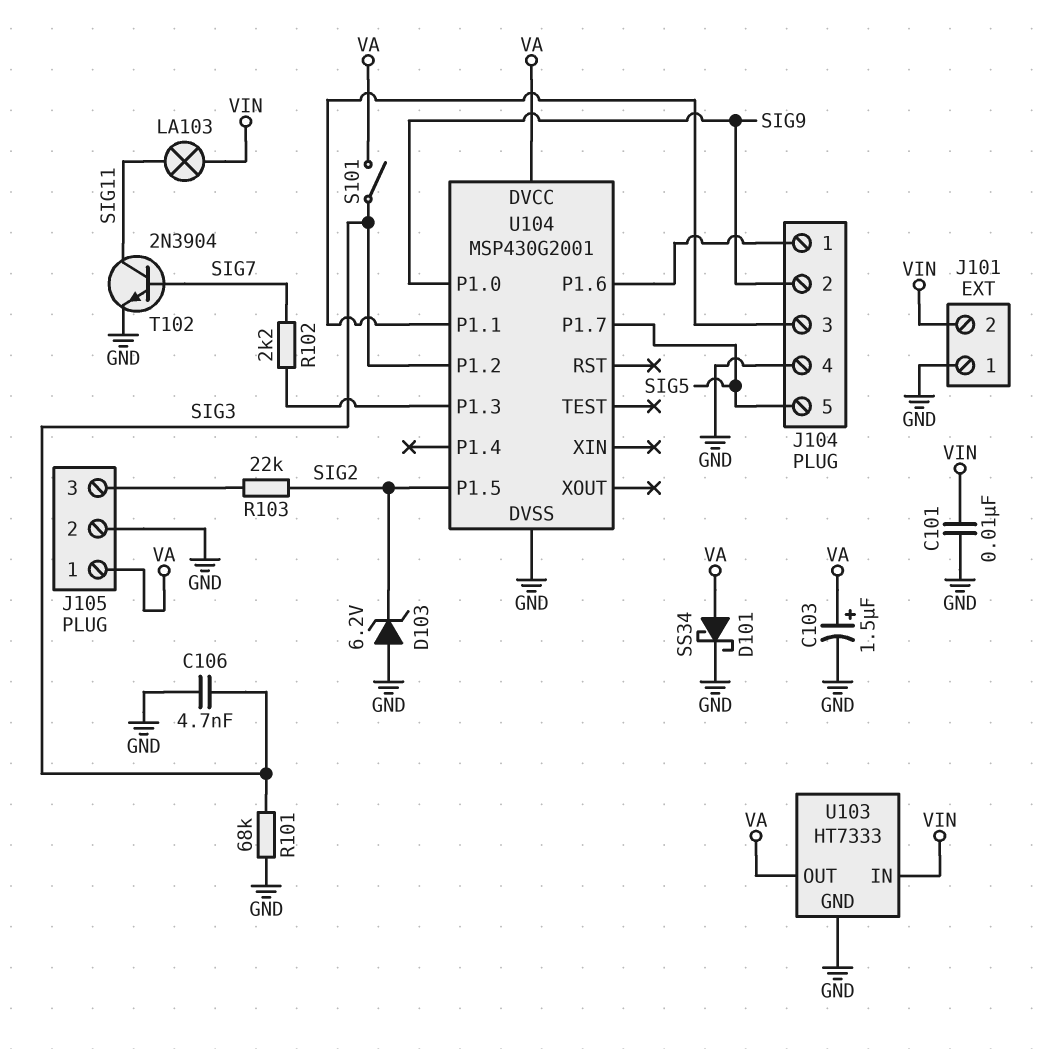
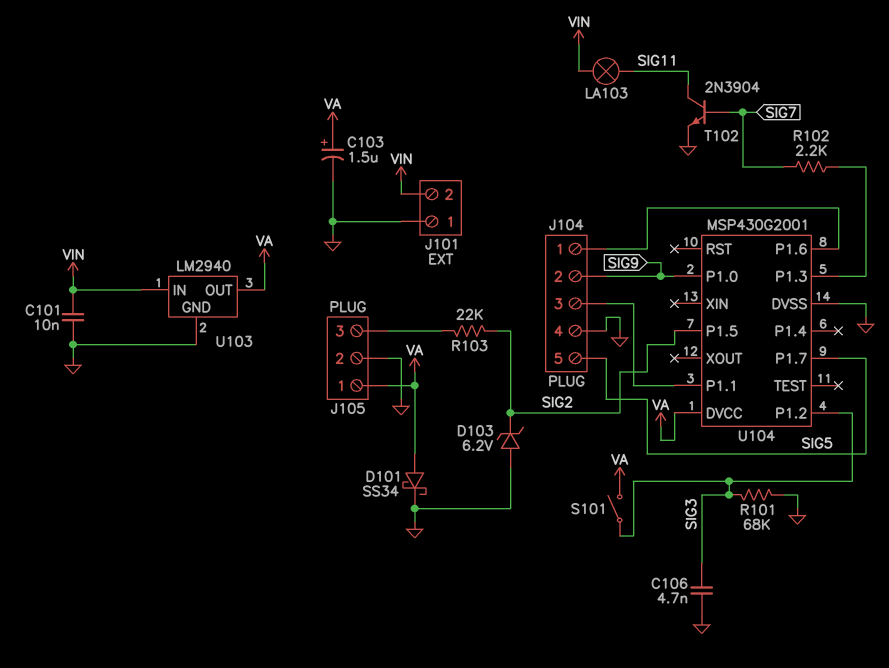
U103: HT7333 -> LM2940

